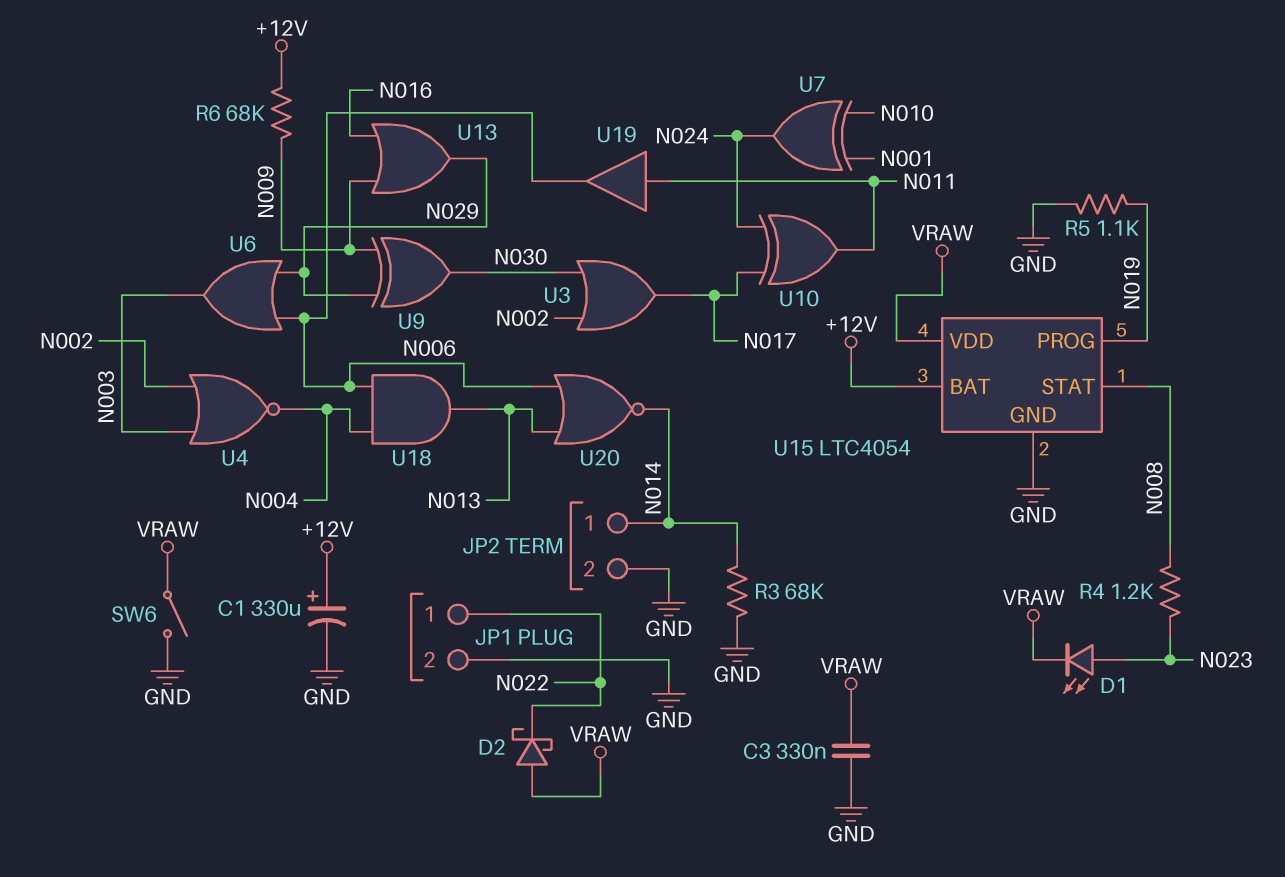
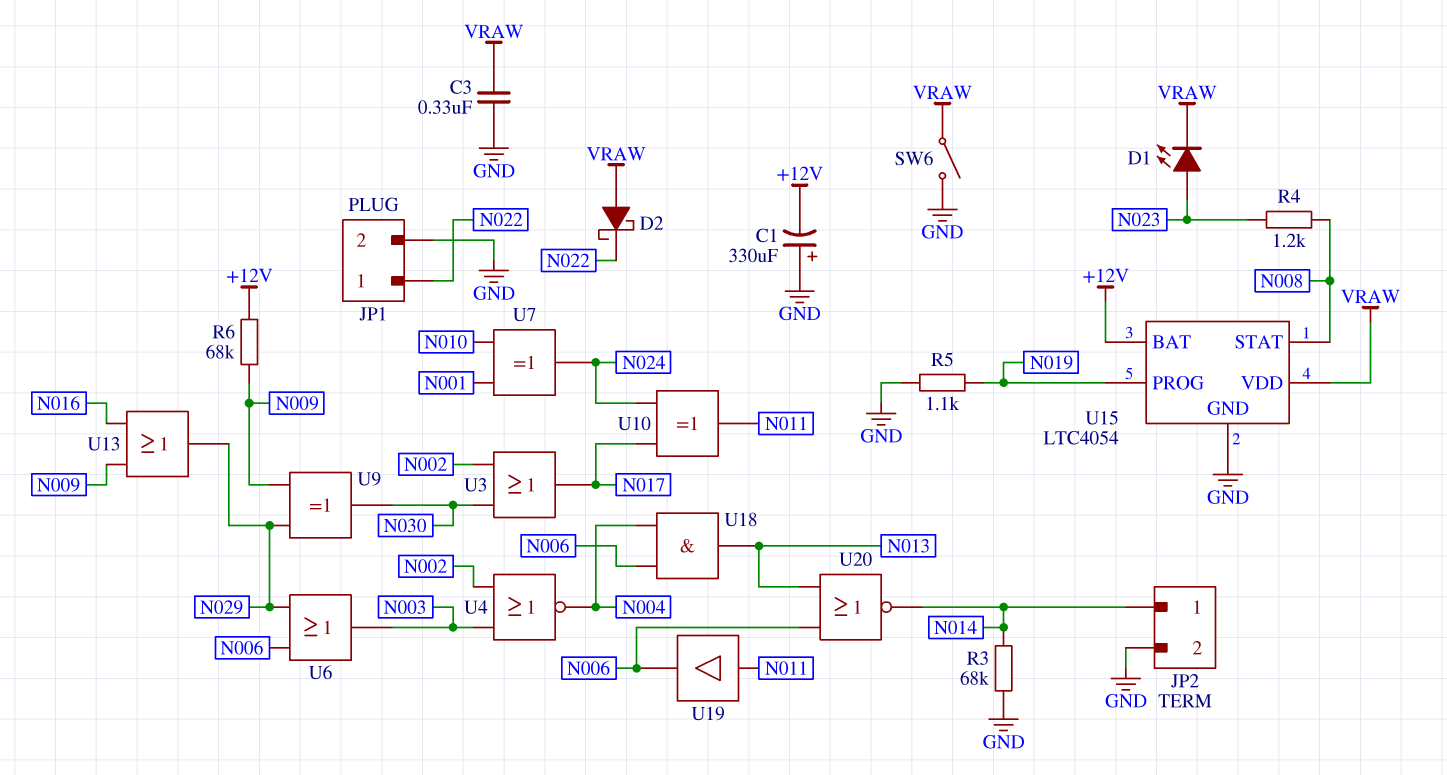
C1: 330uF (plus +12V, minus GND) -> 330uF (plus GND, minus +12V)

